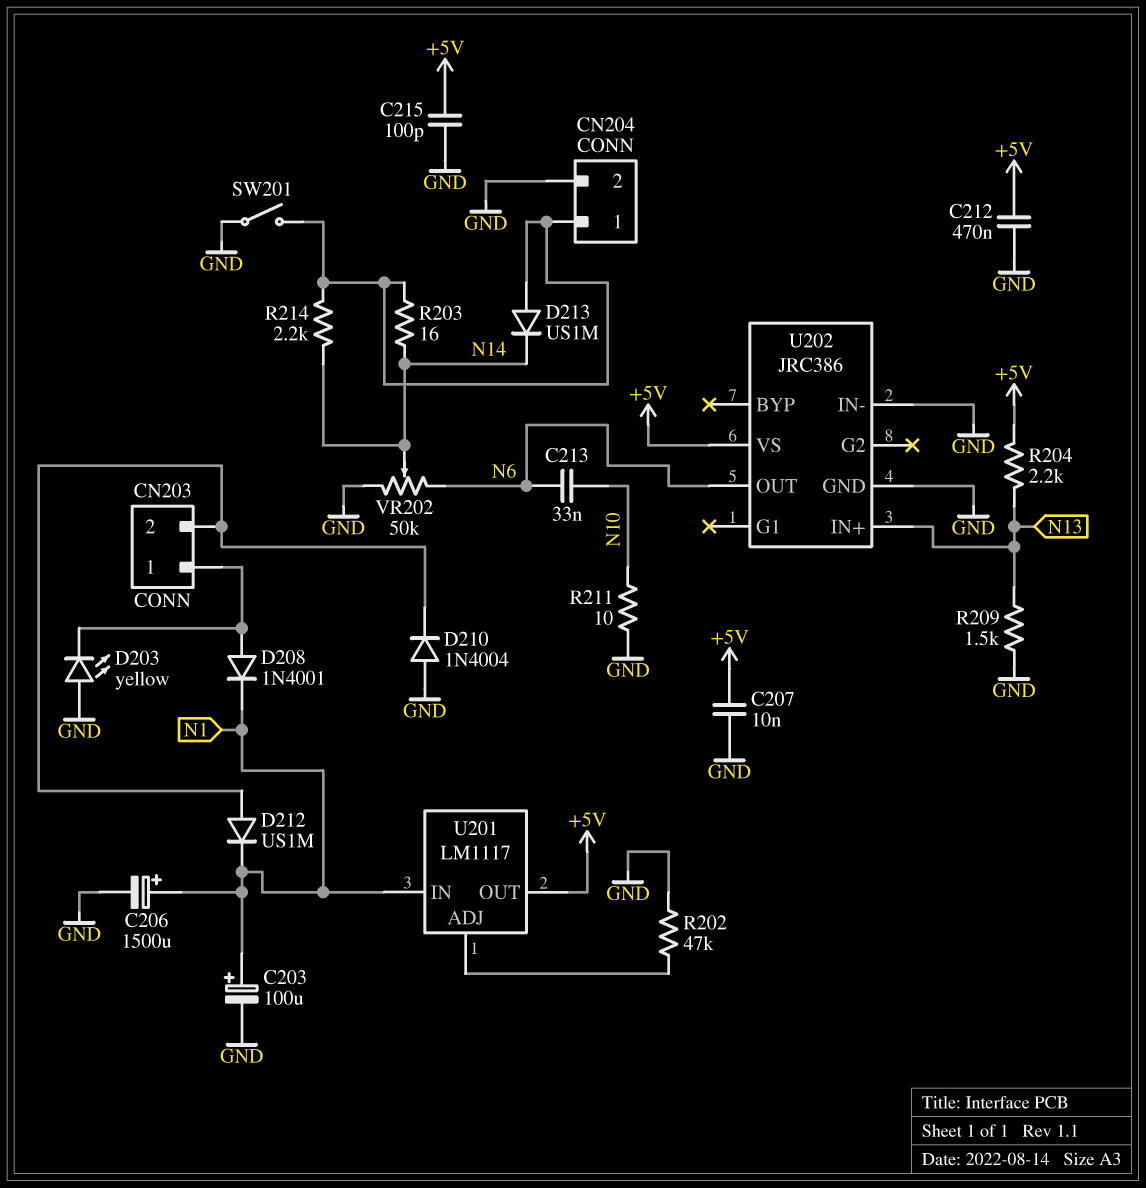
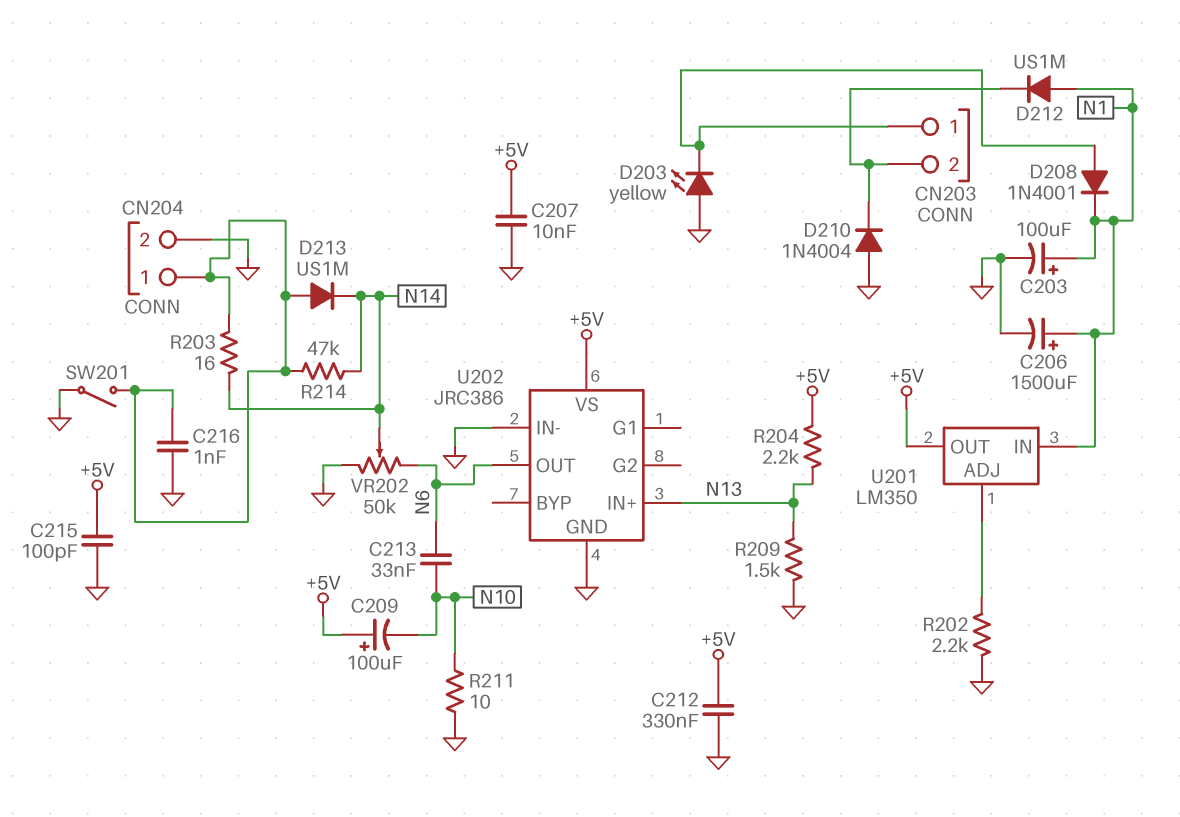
C209: none -> 100uF (plus +5V, minus N10)
C212: 470nF (+5V, GND) -> 330nF (+5V, GND)
C216: none -> 1nF (CN204/1, GND)
D212: diode US1M (A CN203/2, K N1) -> diode US1M (A N1, K CN203/2)
R202: 47k (GND, U201/ADJ) -> 2.2k (GND, U201/ADJ)
R214: 2.2k (CN204/1, N14) -> 47k (CN204/1, N14)
U201: LM1117 -> LM350

